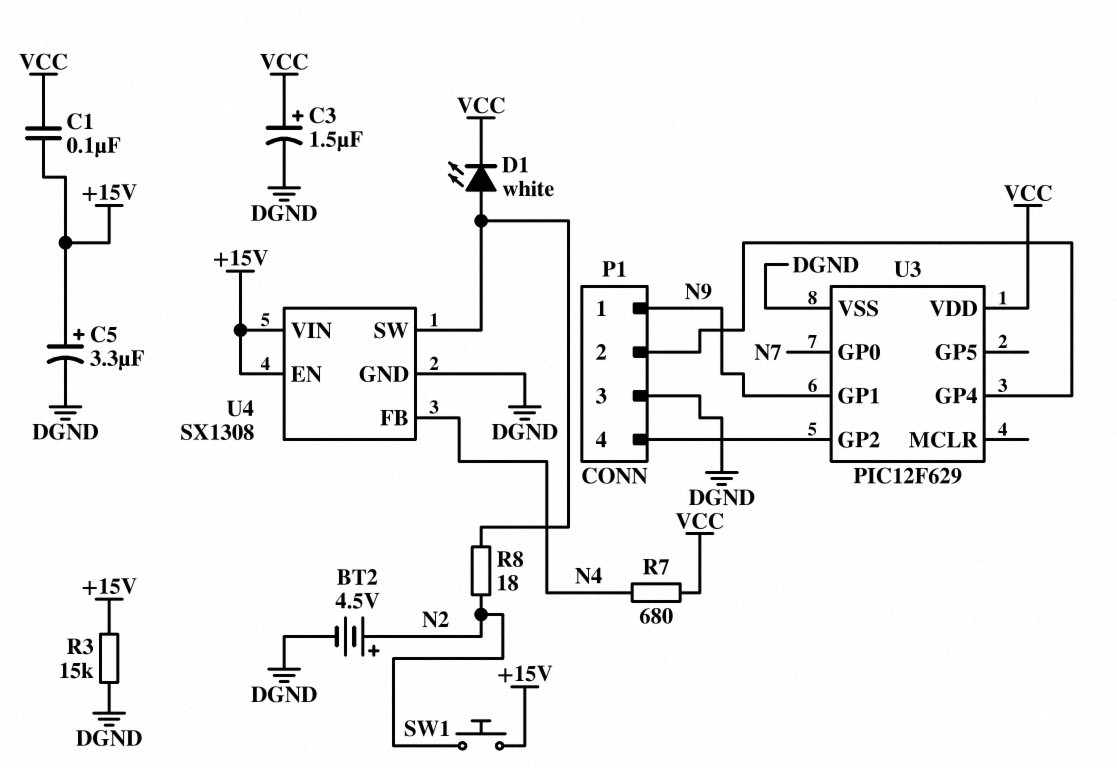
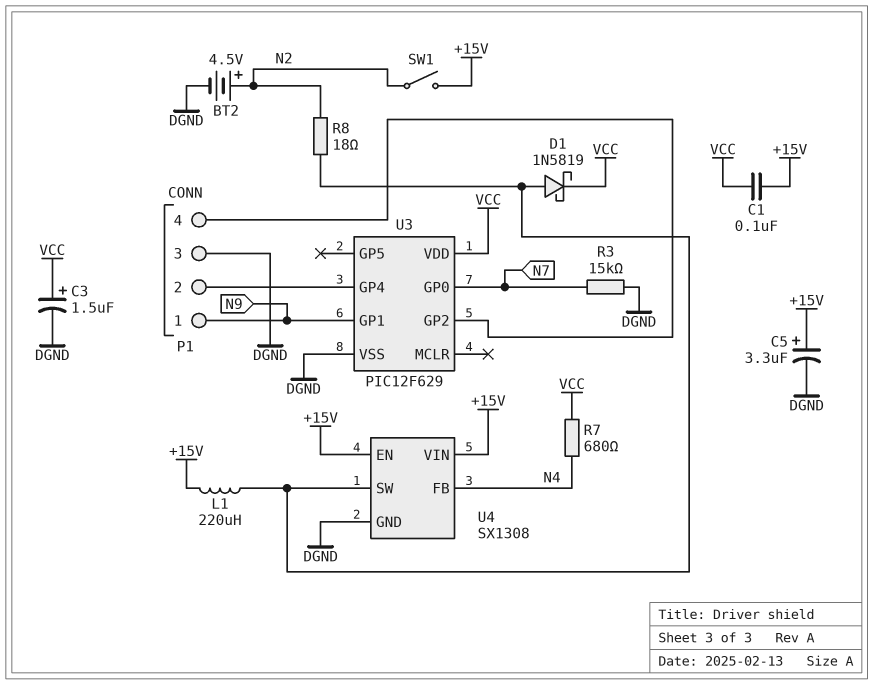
D1: LED white (A U4/SW, K VCC) -> schottky 1N5819 (A U4/SW, K VCC)
L1: none -> 220uH (+15V, U4/SW)
R3: 15k (+15V, DGND) -> 15k (DGND, N7)
SW1: button (+15V, N2) -> switch (+15V, N2)

